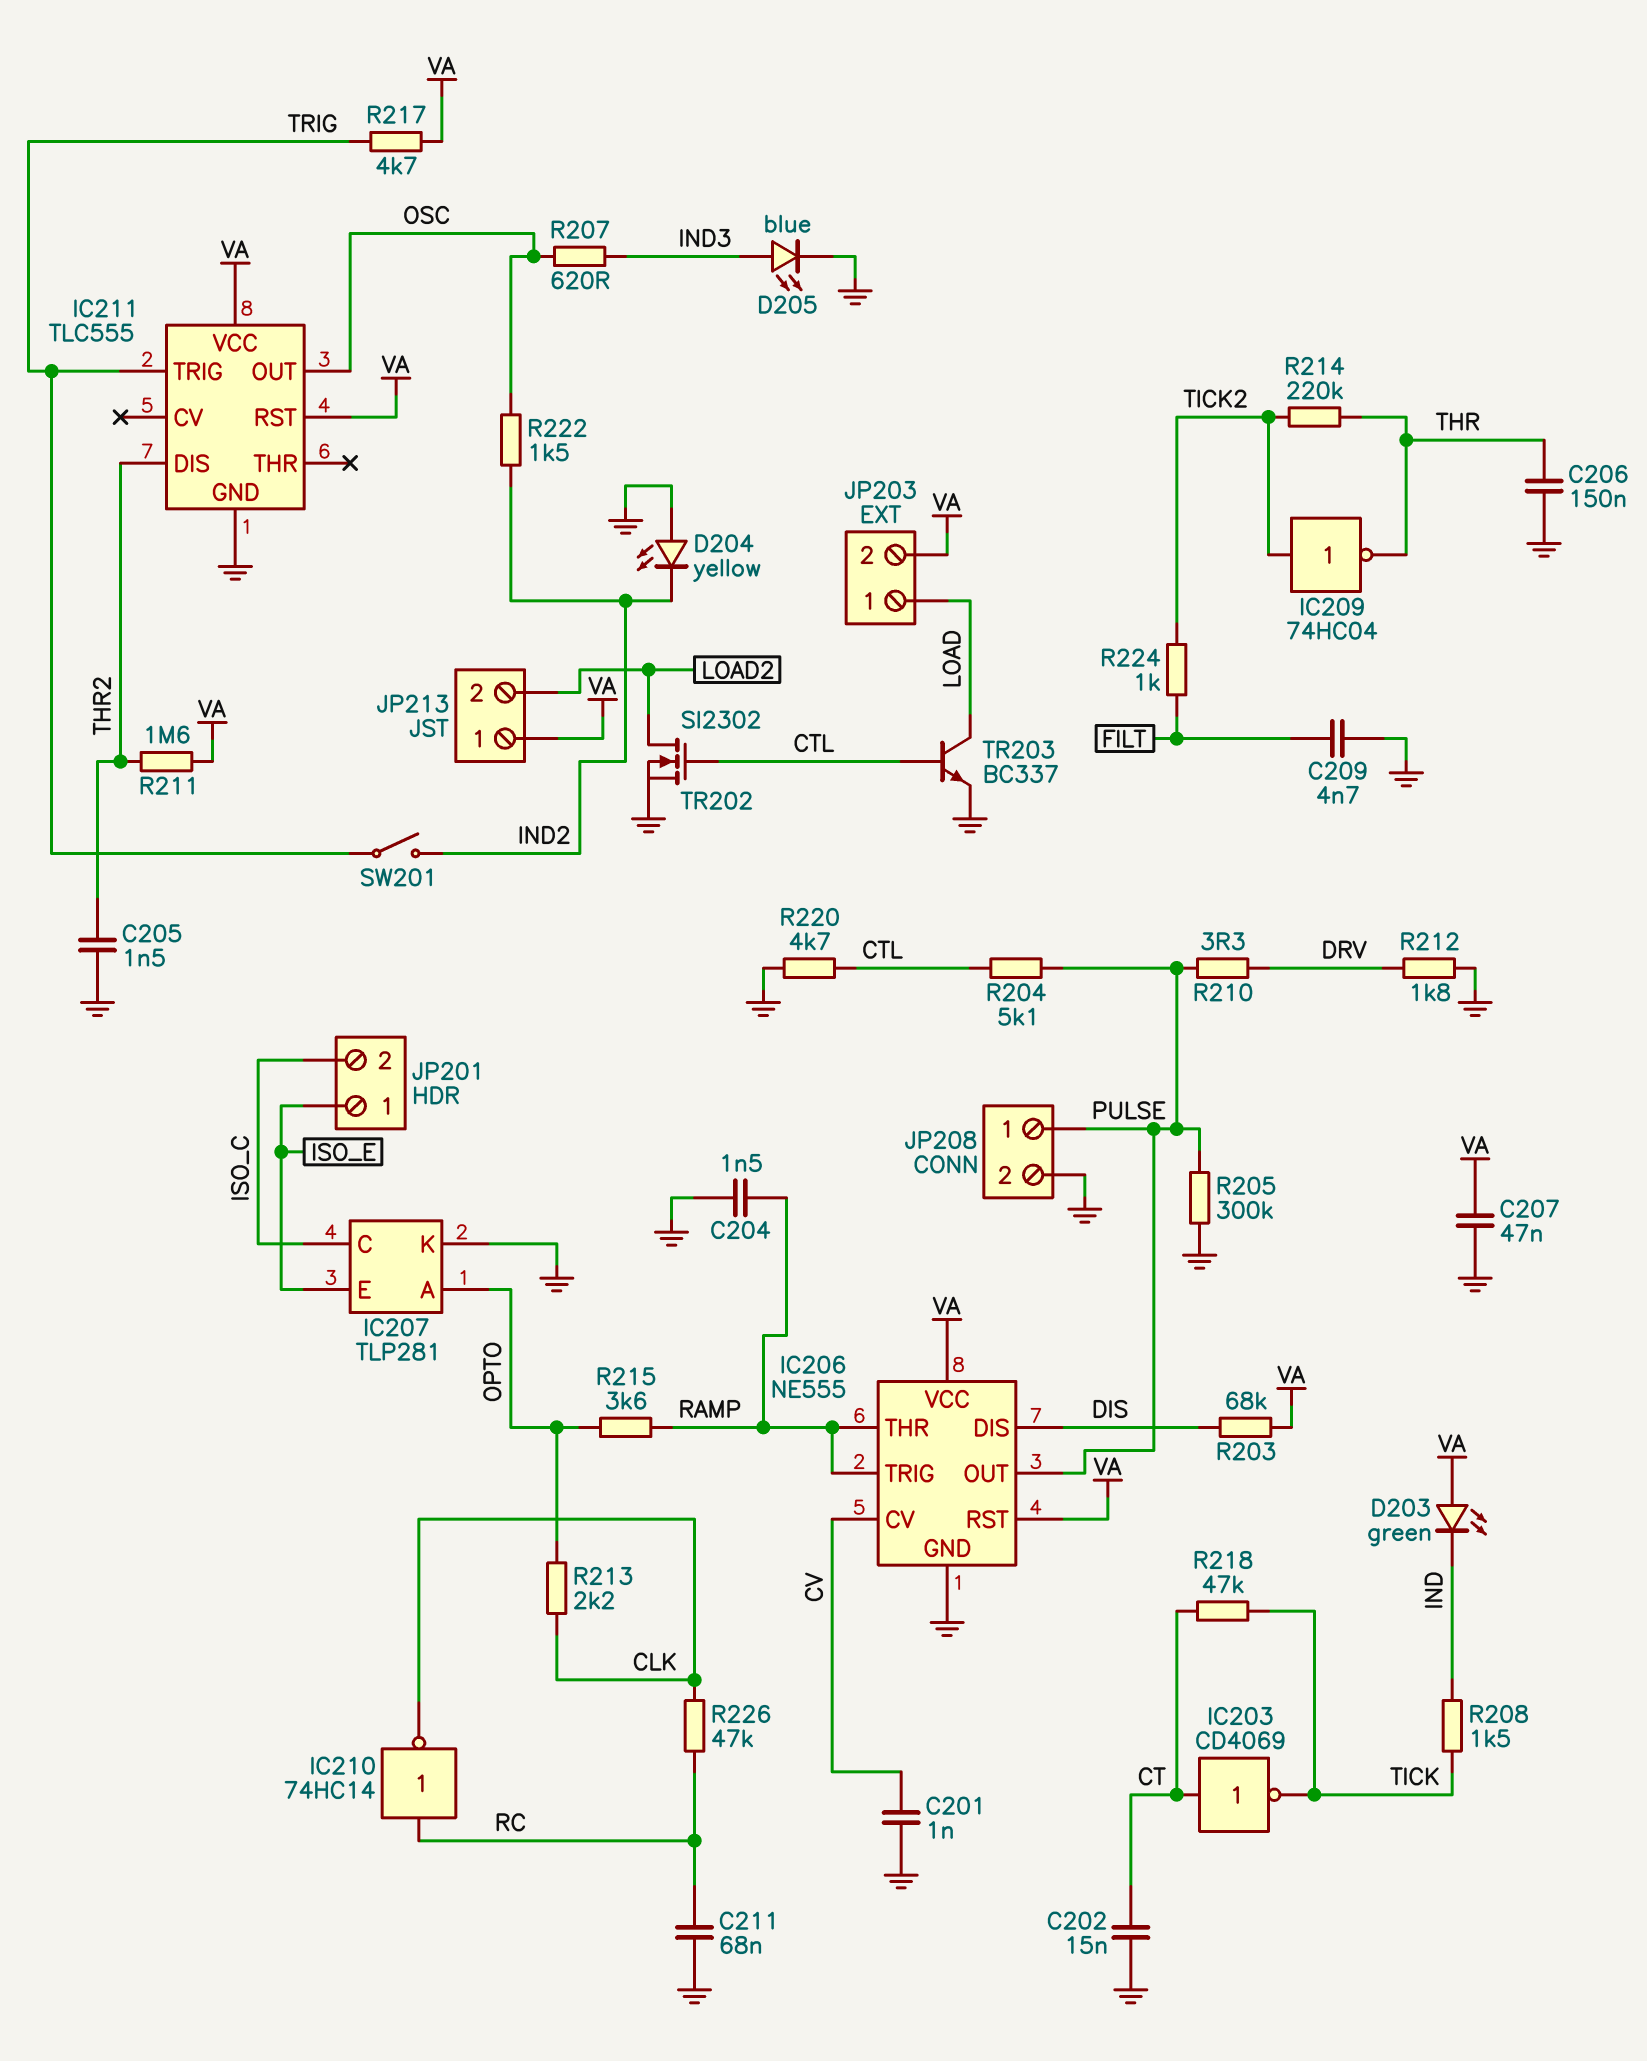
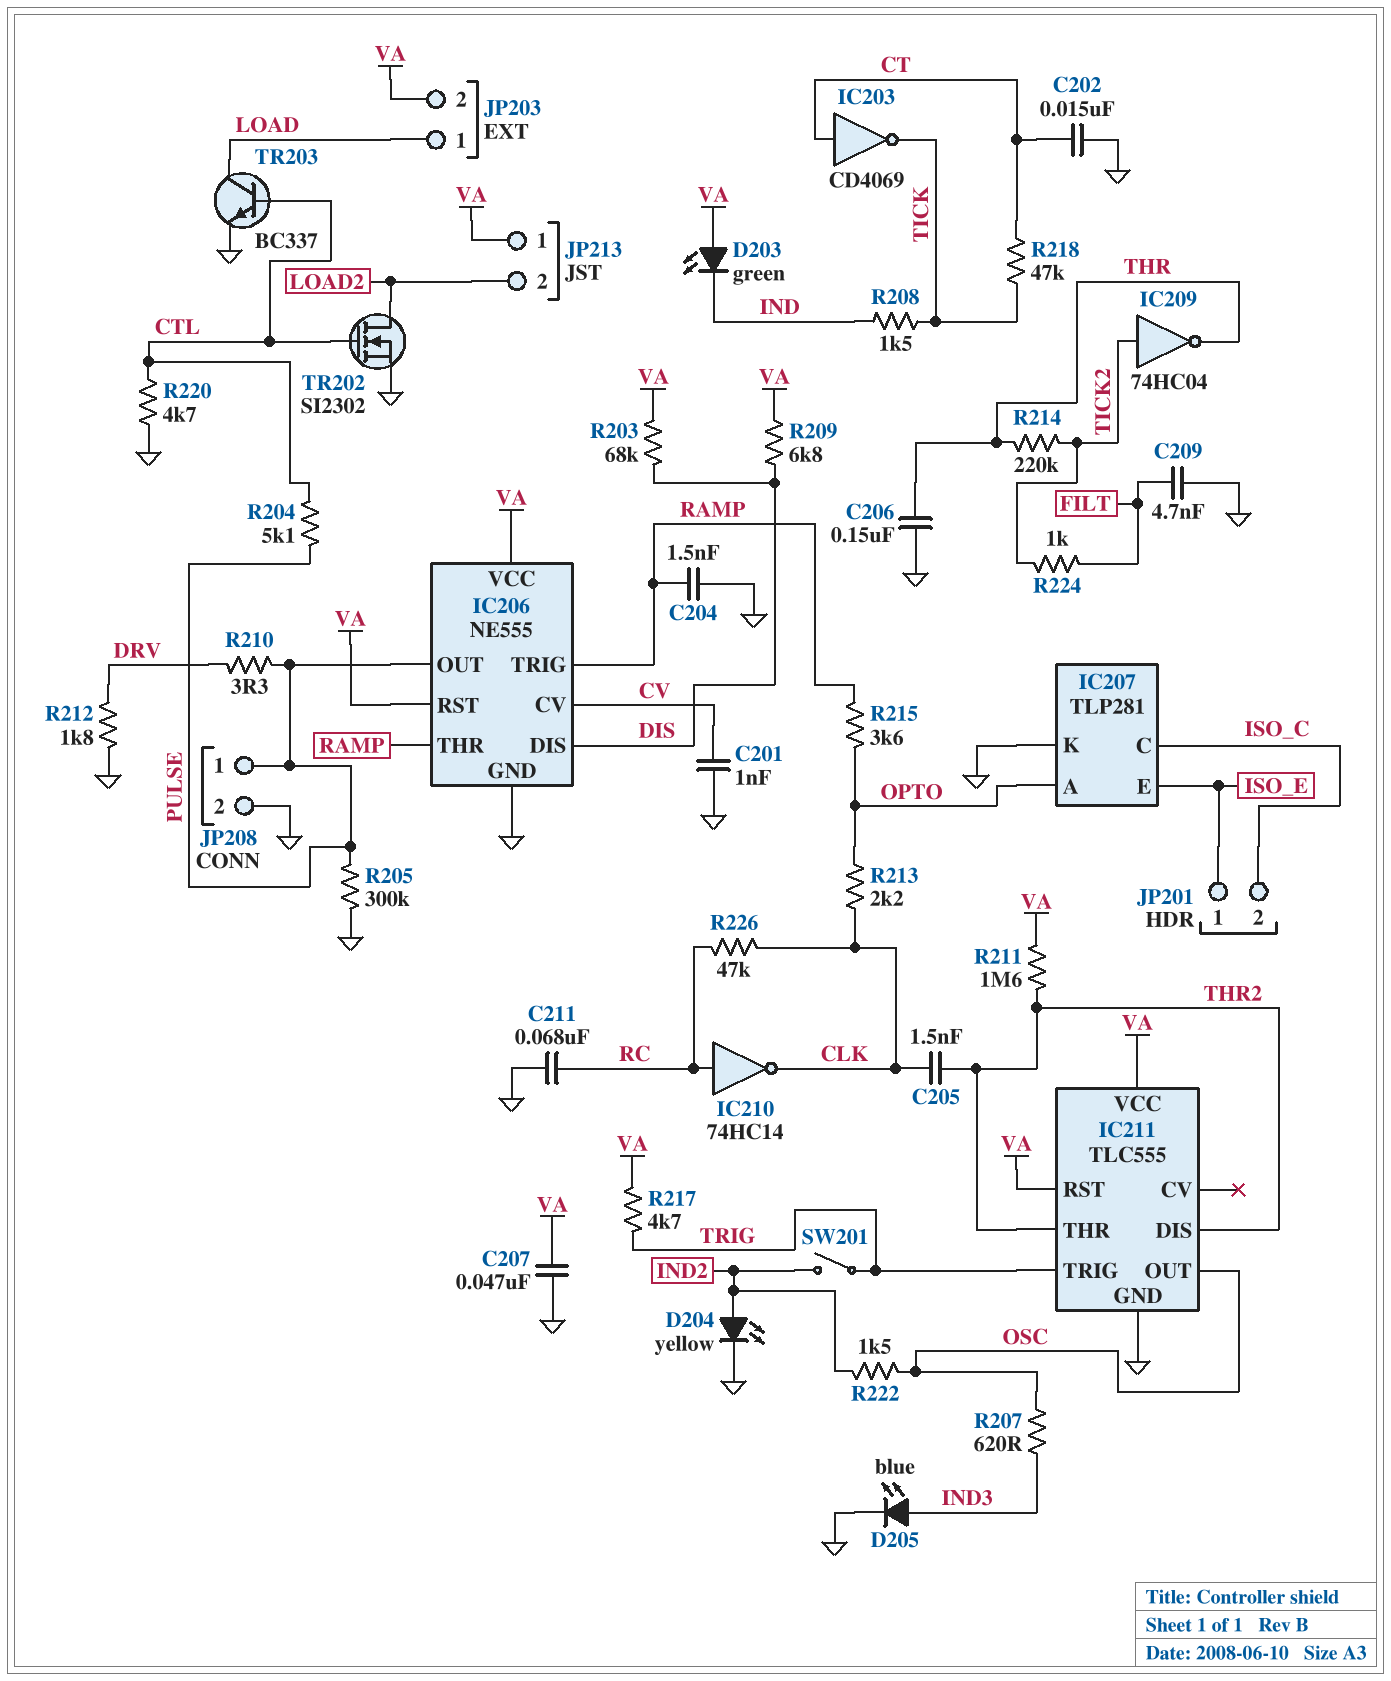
C205: 1.5nF (GND, THR2) -> 1.5nF (CLK, THR2)
D204: LED yellow (A GND, K IND2) -> LED yellow (A IND2, K GND)
IC211 pin THR: none -> THR2
R209: none -> 6.8k (DIS, VA)

